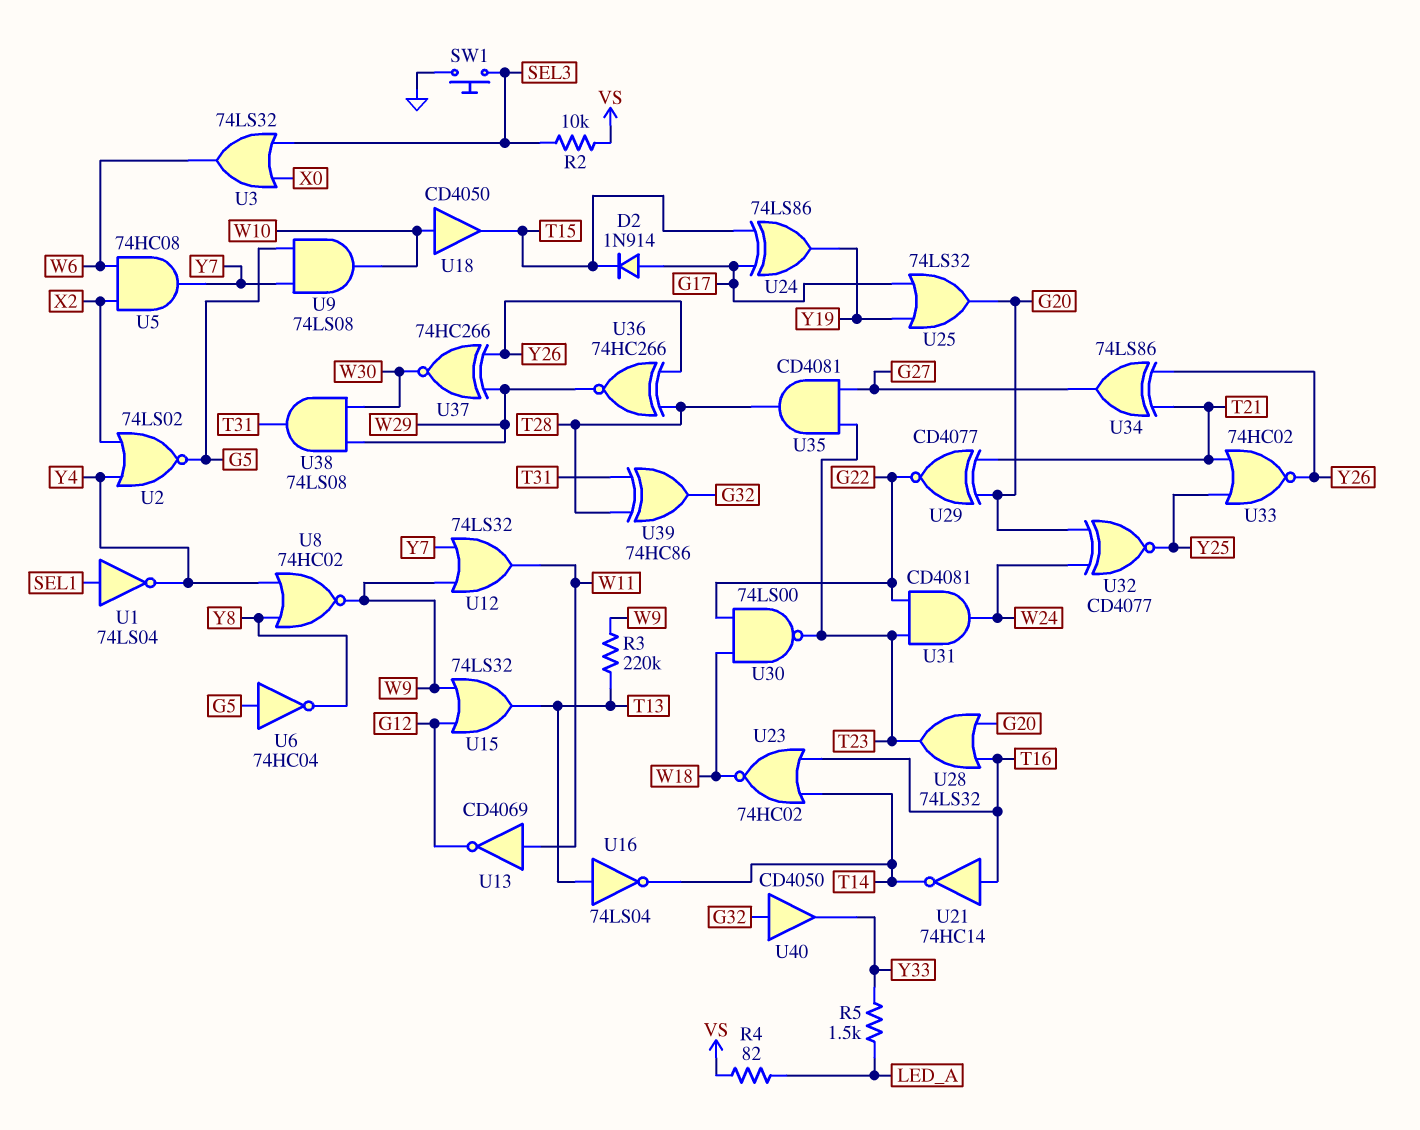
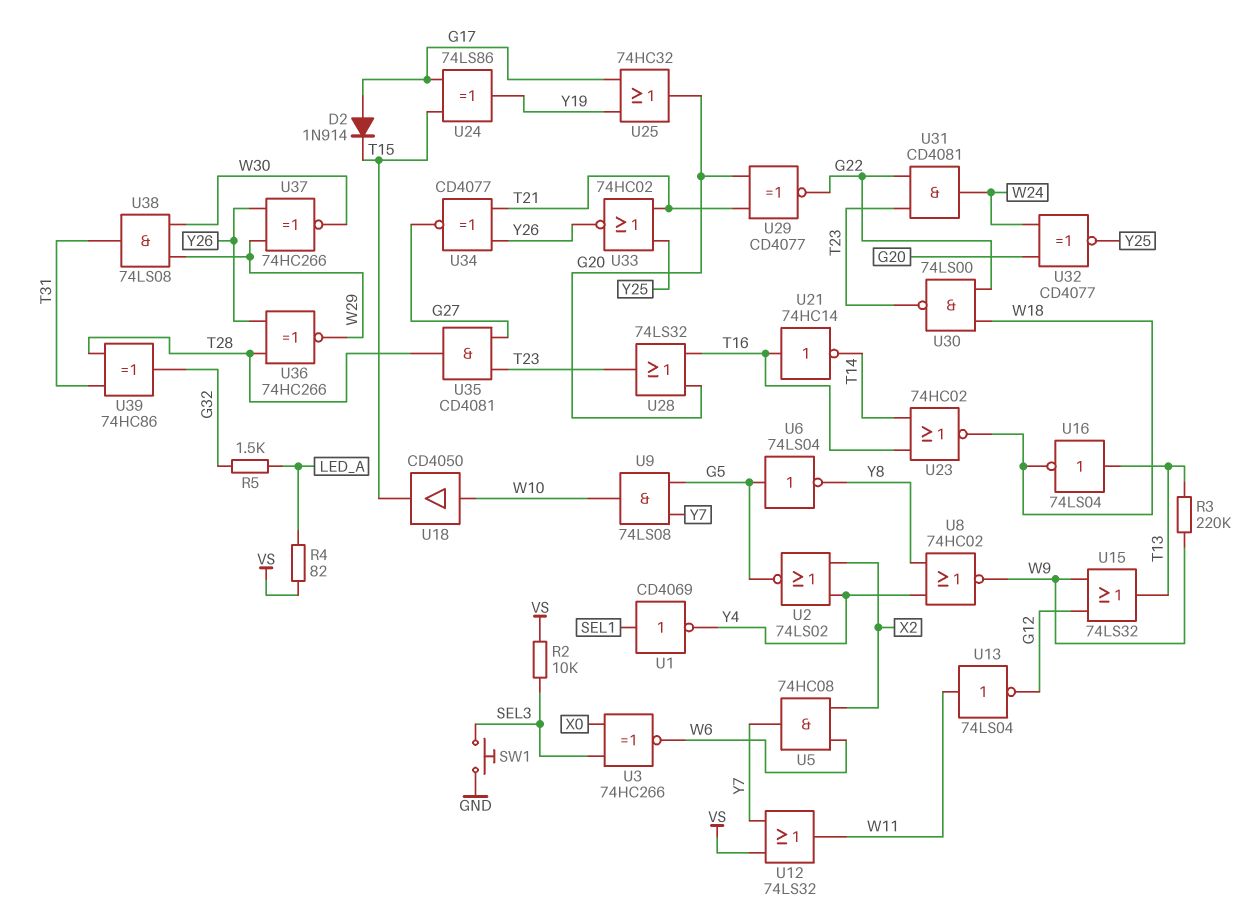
R5: 1.5k (LED_A, Y33) -> 1.5k (G32, LED_A)
U1: NOT 74LS04 (in SEL1, out Y4) -> NOT CD4069 (in SEL1, out Y4)
U3: OR 74LS32 (in SEL3, in X0, out W6) -> XNOR 74HC266 (in SEL3, in X0, out W6)
U6: NOT 74HC04 (in G5, out Y8) -> NOT 74LS04 (in G5, out Y8)
U12: OR 74LS32 (in W9, in Y7, out W11) -> OR 74LS32 (in VS, in Y7, out W11)
U13: NOT CD4069 (in W11, out G12) -> NOT 74LS04 (in W11, out G12)
U16: NOT 74LS04 (in T13, out T14) -> NOT 74LS04 (in T13, out W18)
U25: OR 74LS32 (in G17, in Y19, out G20) -> OR 74HC32 (in G17, in Y19, out G20)
U34: XOR 74LS86 (in T21, in Y26, out G27) -> XNOR CD4077 (in T21, in Y26, out G27)
U40: buffer CD4050 (in G32, out Y33) -> none

